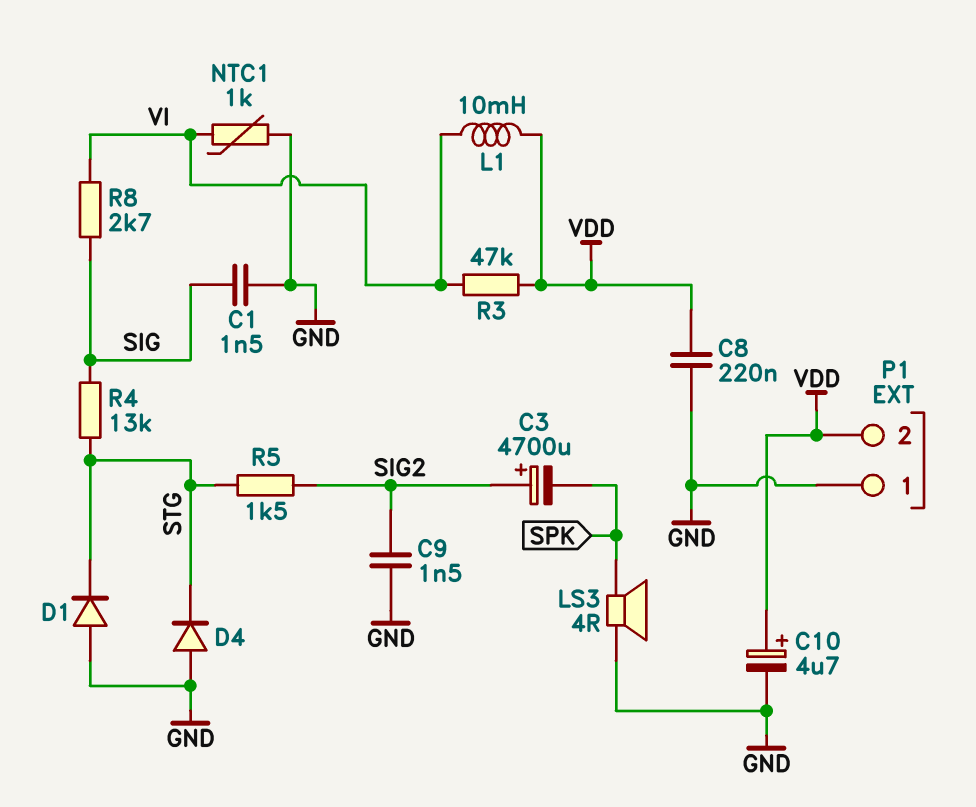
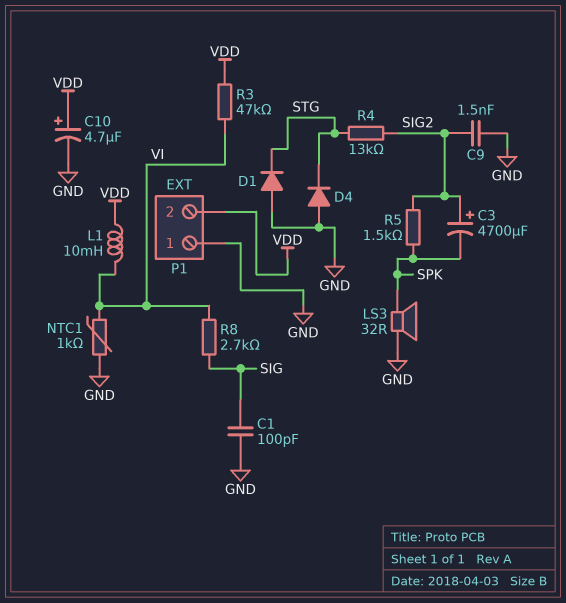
C1: 1.5nF (GND, SIG) -> 100pF (GND, SIG)
C8: 220nF (GND, VDD) -> none
LS3: speaker 4R (GND, SPK) -> speaker 32R (GND, SPK)
R4: 13k (SIG, STG) -> 13k (SIG2, STG)
R5: 1.5k (SIG2, STG) -> 1.5k (SIG2, SPK)

